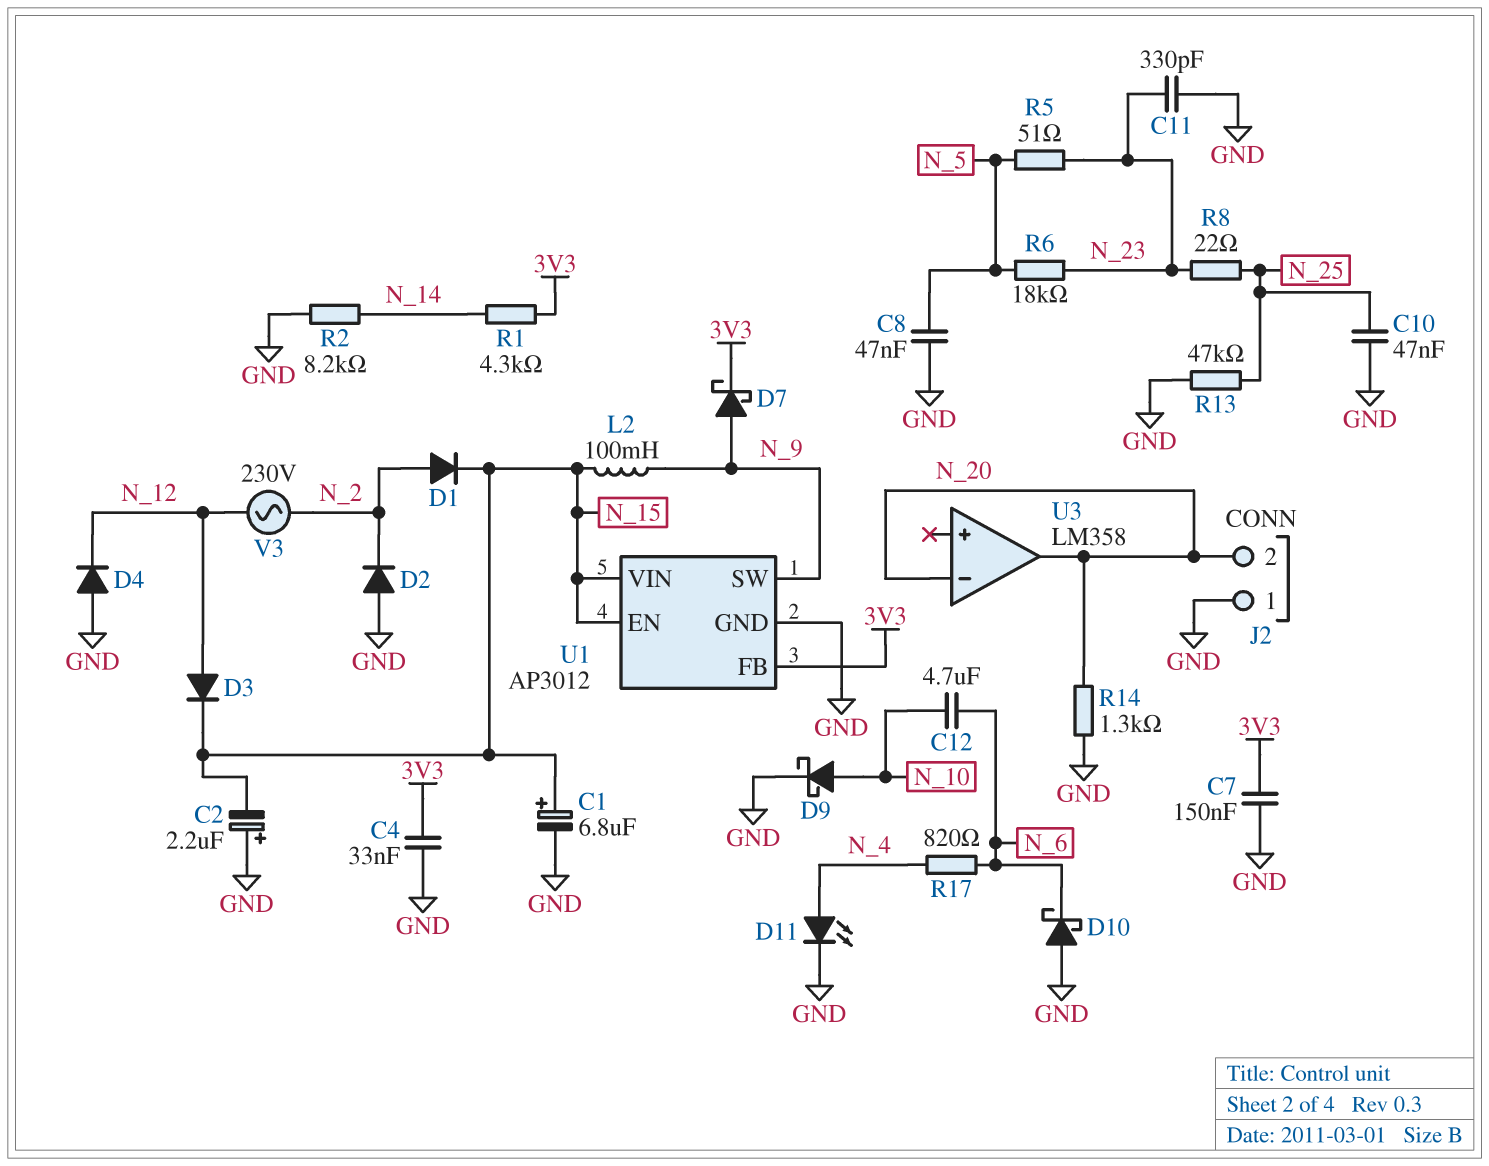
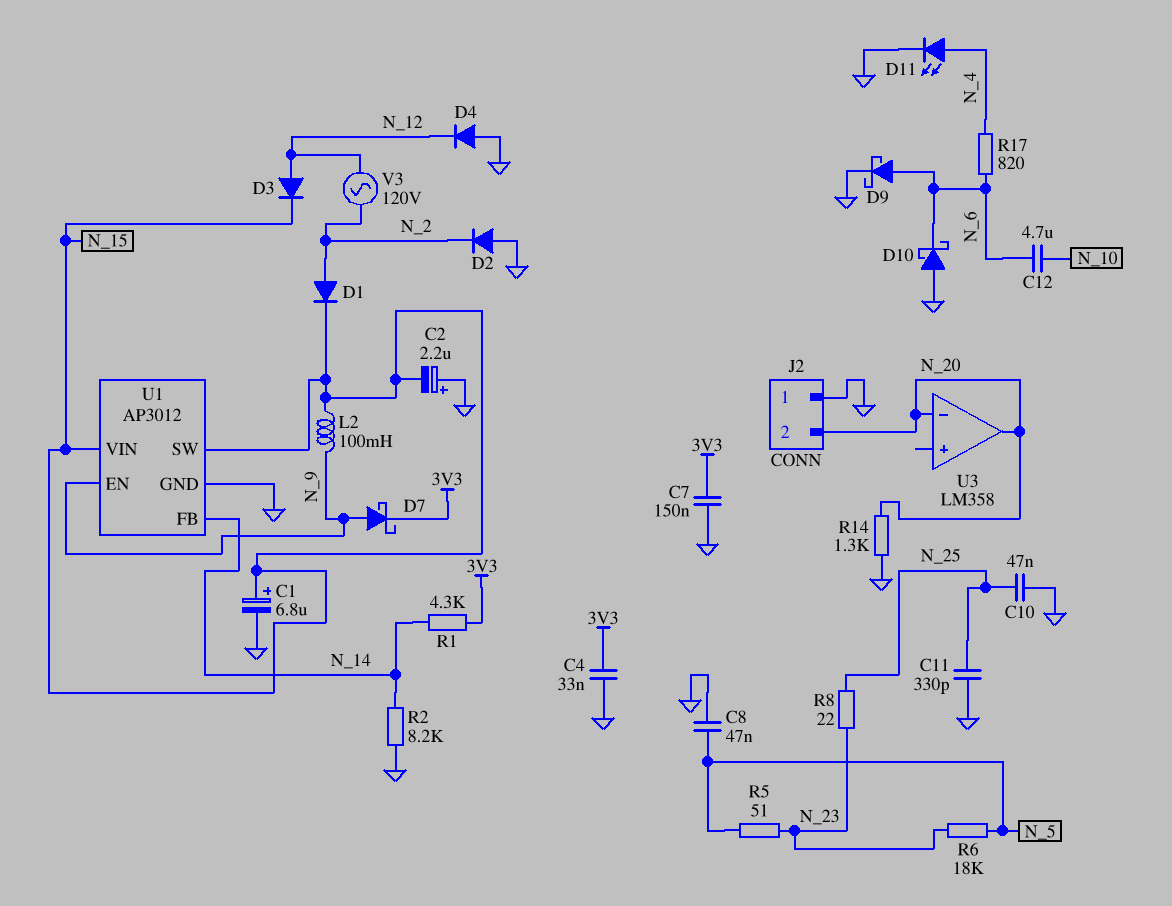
C11: 330pF (GND, N_23) -> 330pF (GND, N_25)
D9: schottky (A N_10, K GND) -> schottky (A N_6, K GND)
R13: 47k (GND, N_25) -> none
U1 pin EN: N_15 -> N_9
U1 pin FB: 3V3 -> N_14
U1 pin SW: N_9 -> N_15
V3: AC 230V (N_2, N_12) -> AC 120V (N_2, N_12)

